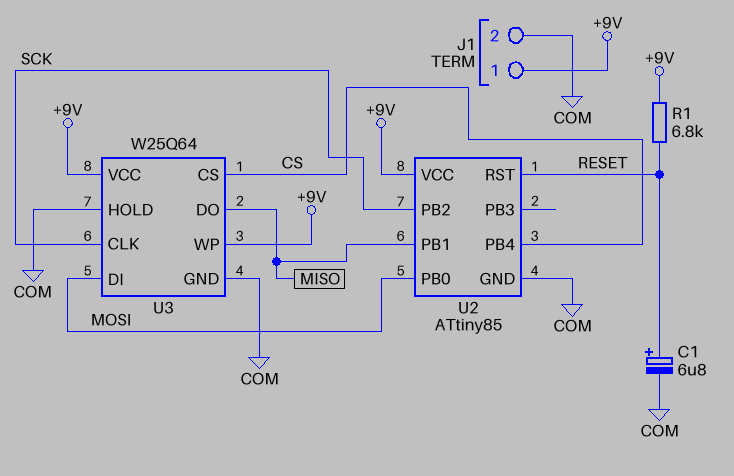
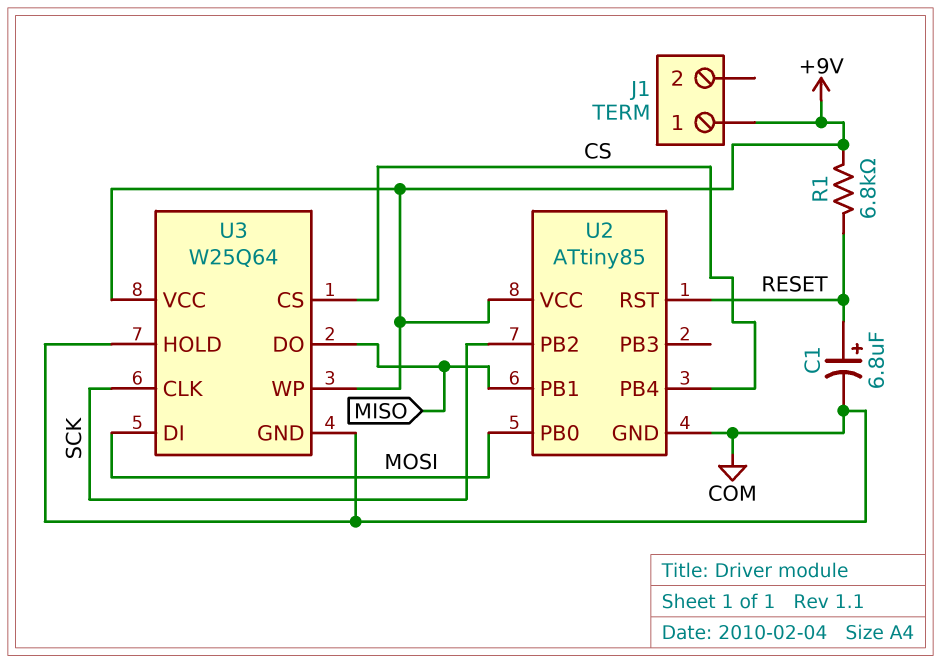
J1 pin 2: COM -> none

